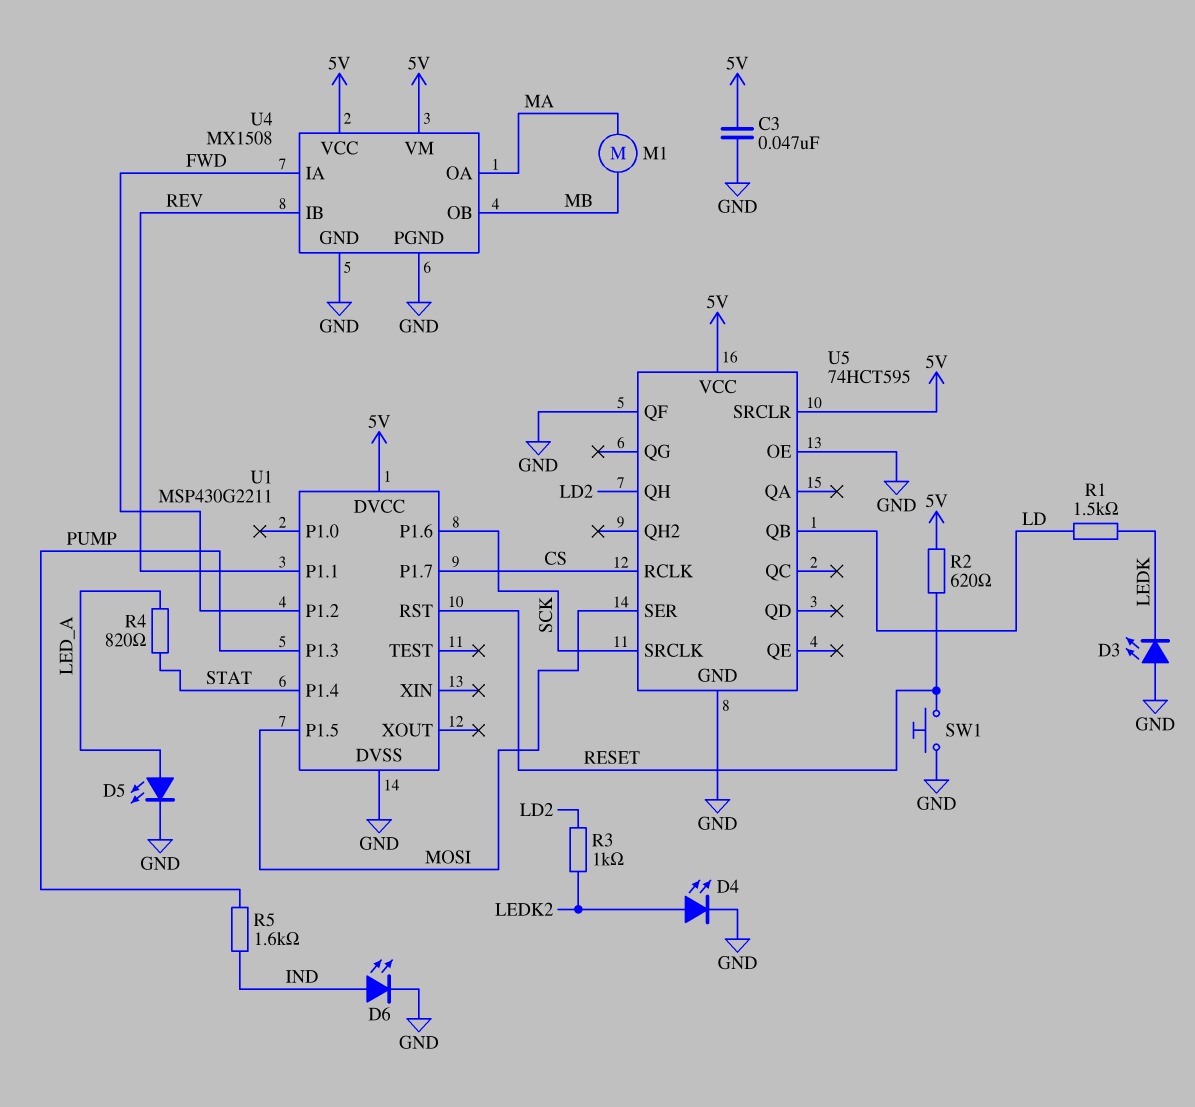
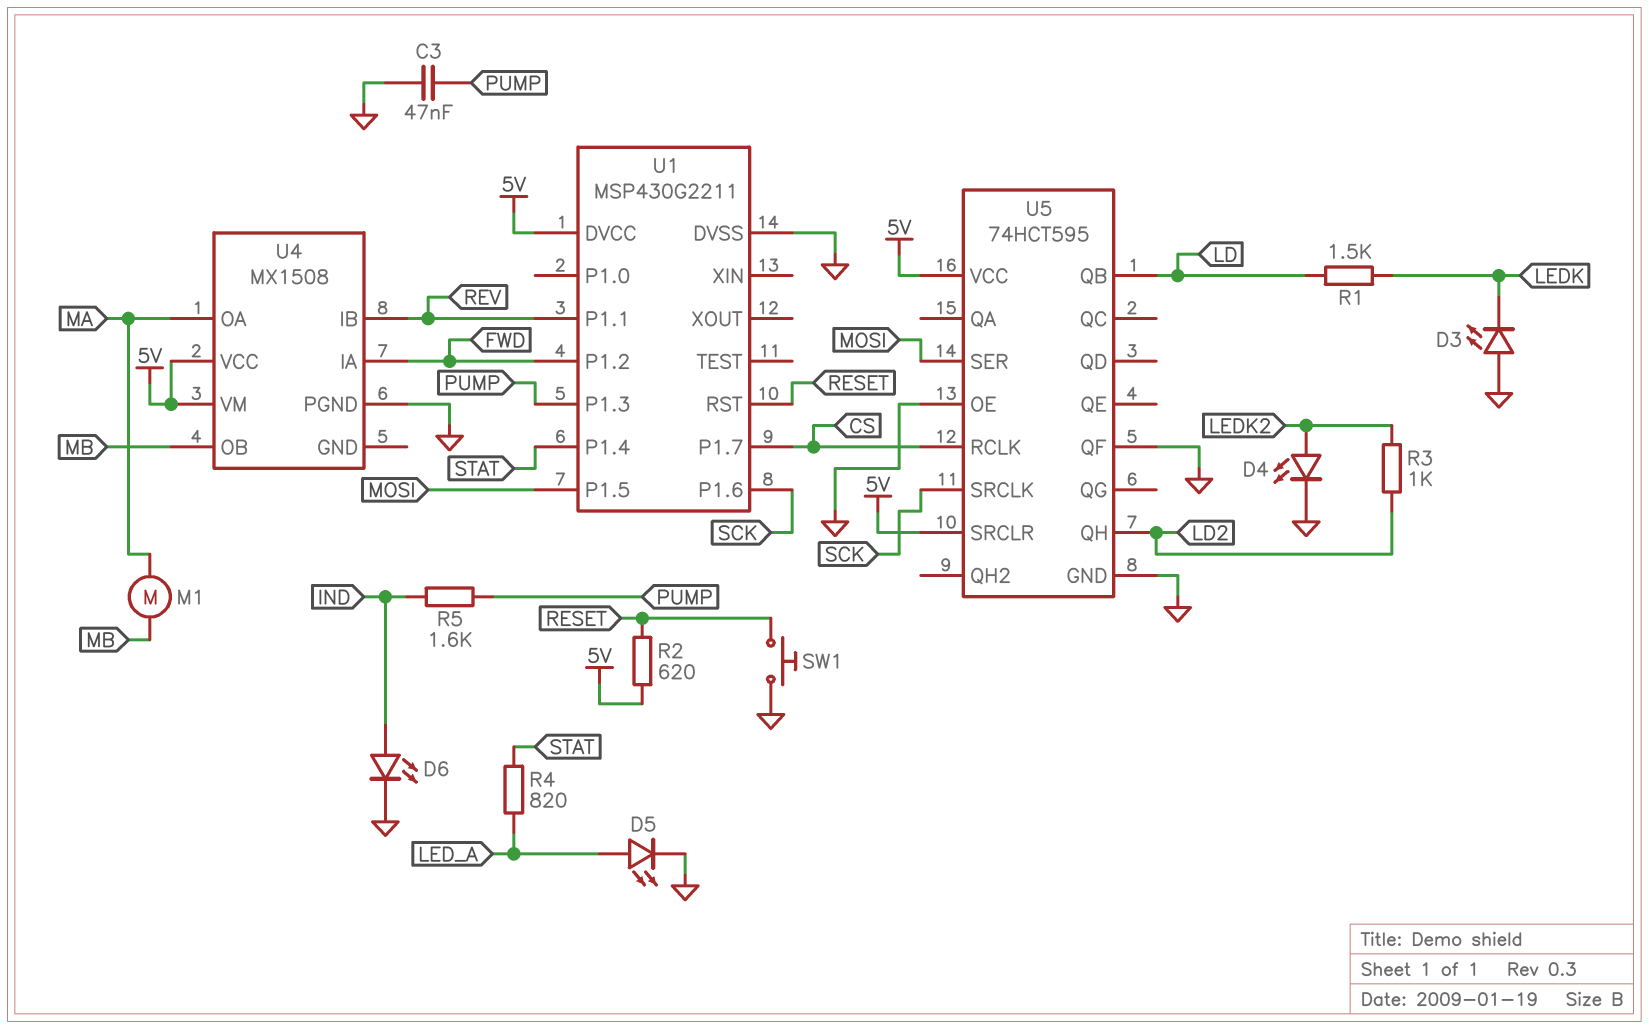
C3: 47nF (5V, GND) -> 47nF (GND, PUMP)
U4 pin GND: GND -> none

